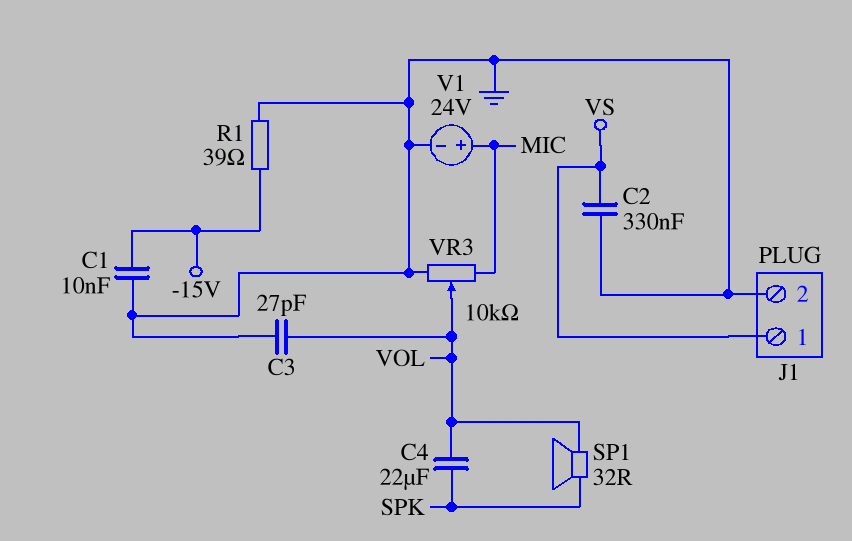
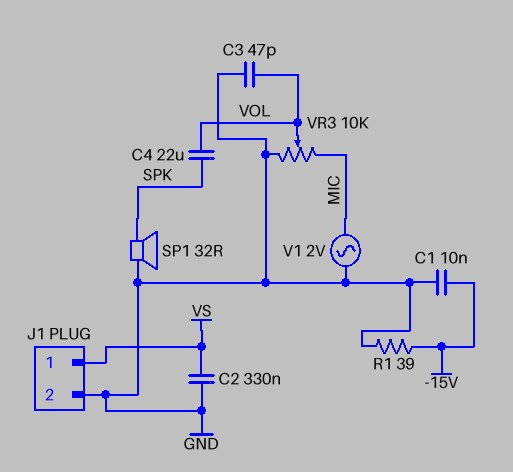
C3: 27pF (GND, VOL) -> 47pF (GND, VOL)
SP1: speaker 32R (SPK, VOL) -> speaker 32R (GND, SPK)
V1: 24V (plus MIC, minus GND) -> AC 2V (GND, MIC)

